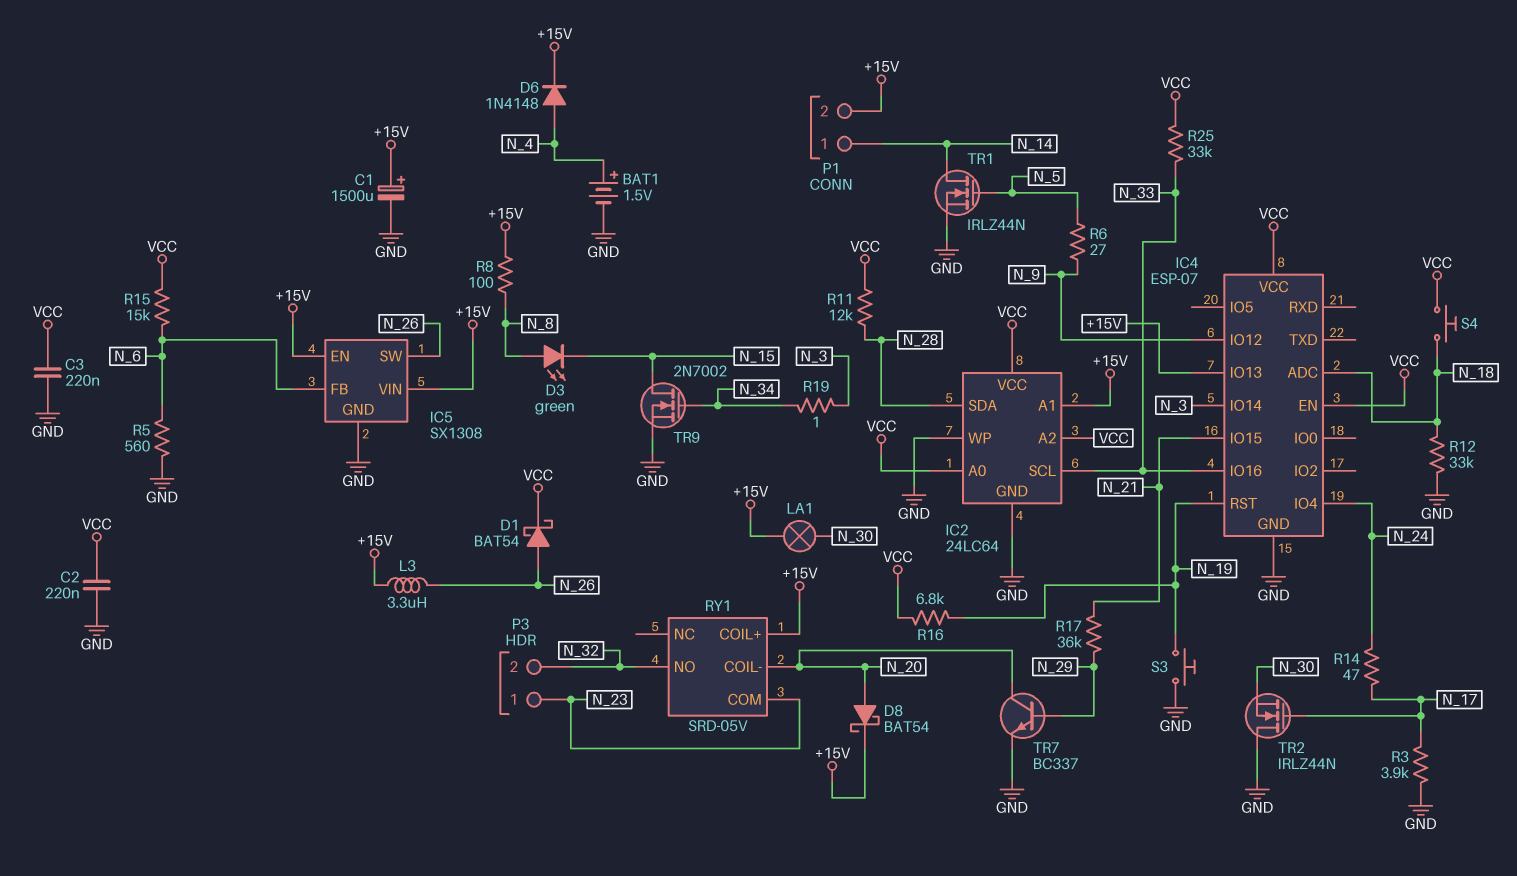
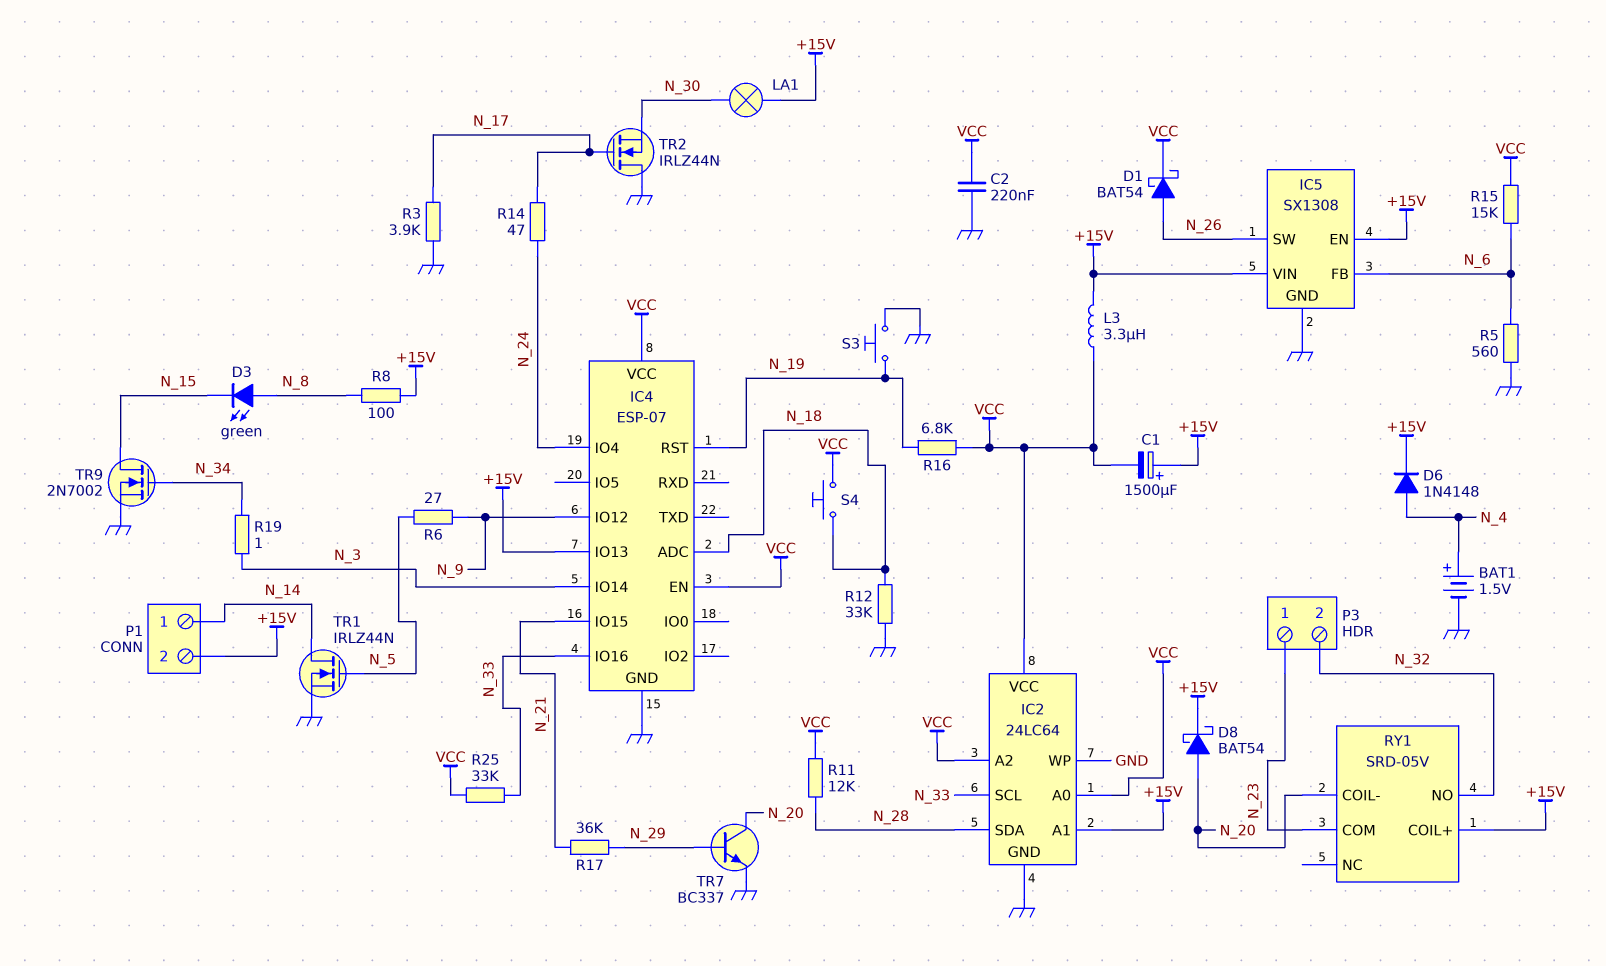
C1: 1500uF (plus +15V, minus GND) -> 1500uF (plus +15V, minus VCC)
C3: 220nF (GND, VCC) -> none
L3: 3.3uH (+15V, N_26) -> 3.3uH (+15V, VCC)

